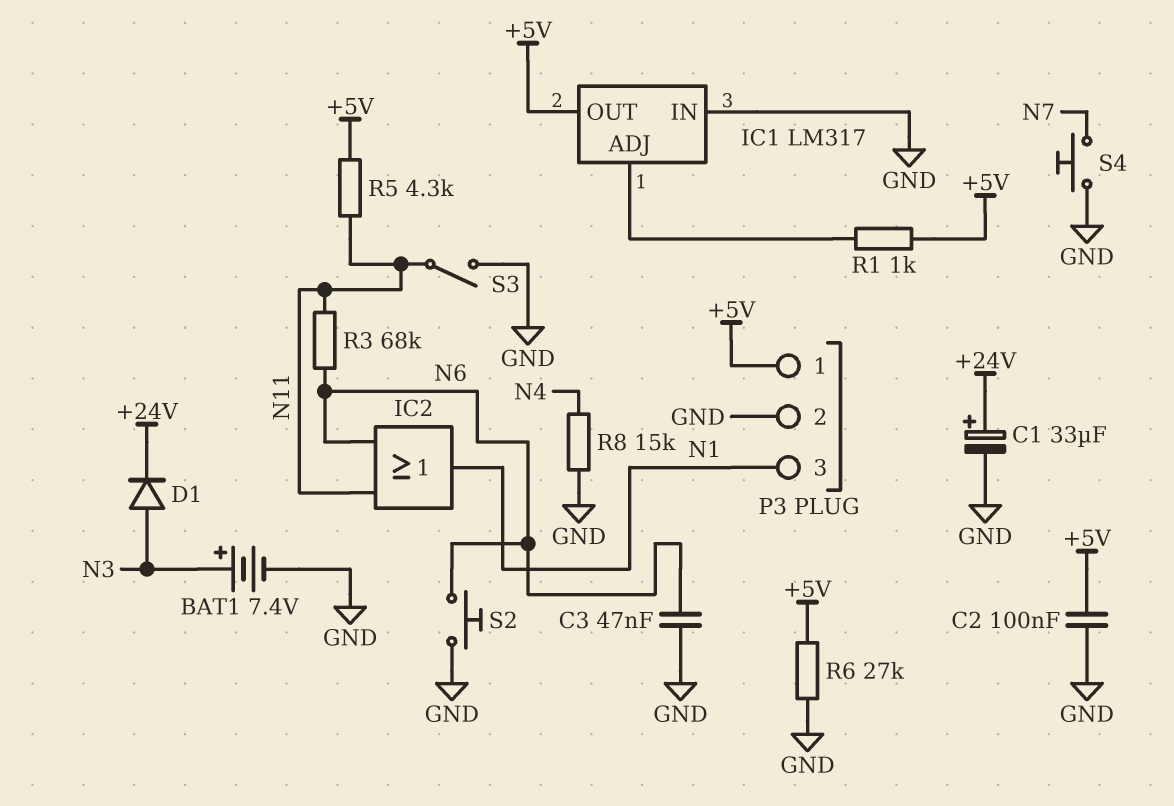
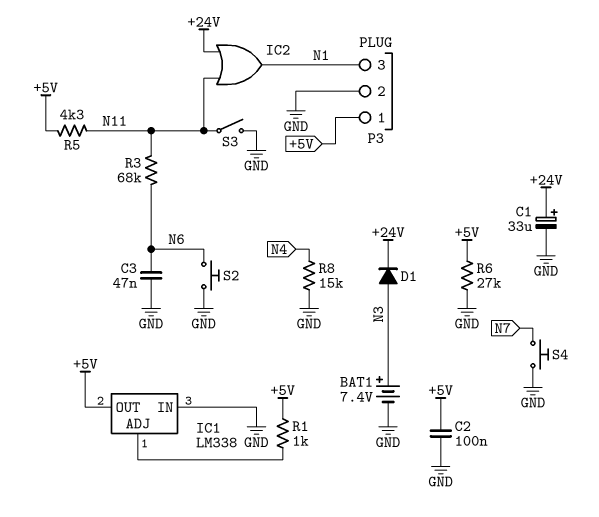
IC1: LM317 -> LM338
IC2: OR (in N6, in N11, out N1) -> OR (in +24V, in N11, out N1)

